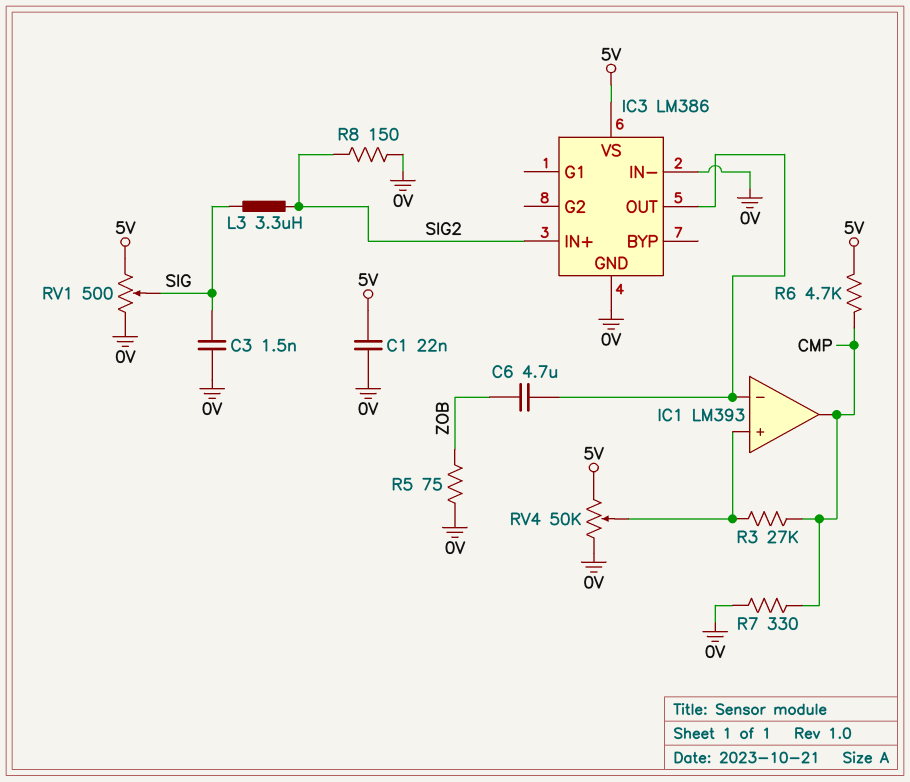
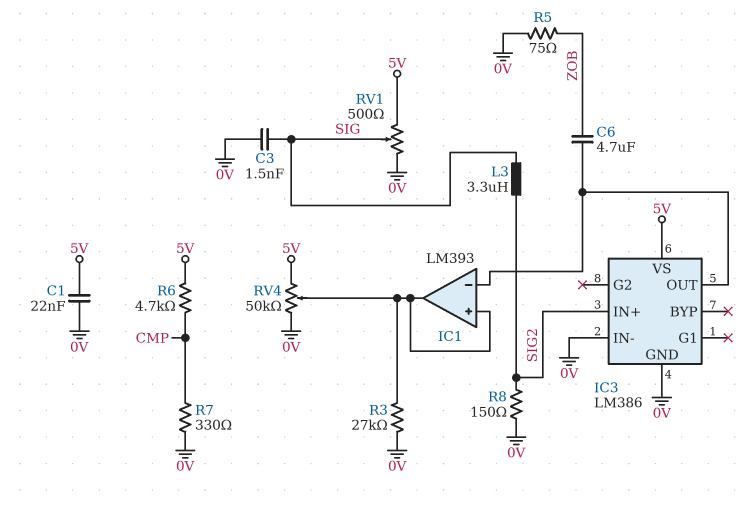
IC1 pin out: CMP -> IC1/in+
R3: 27k (CMP, IC1/in+) -> 27k (0V, IC1/in+)

